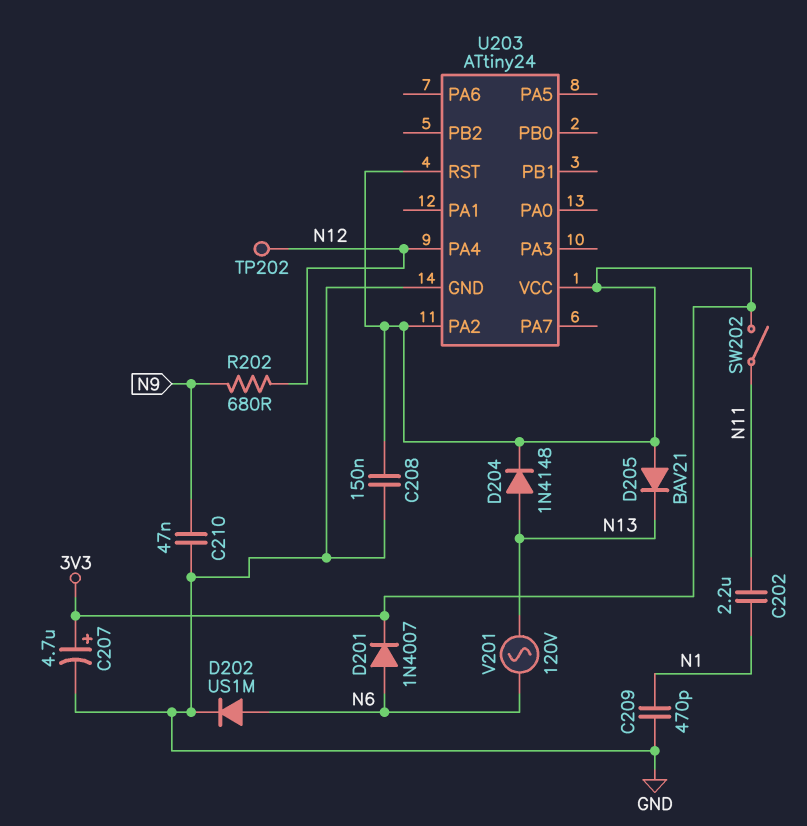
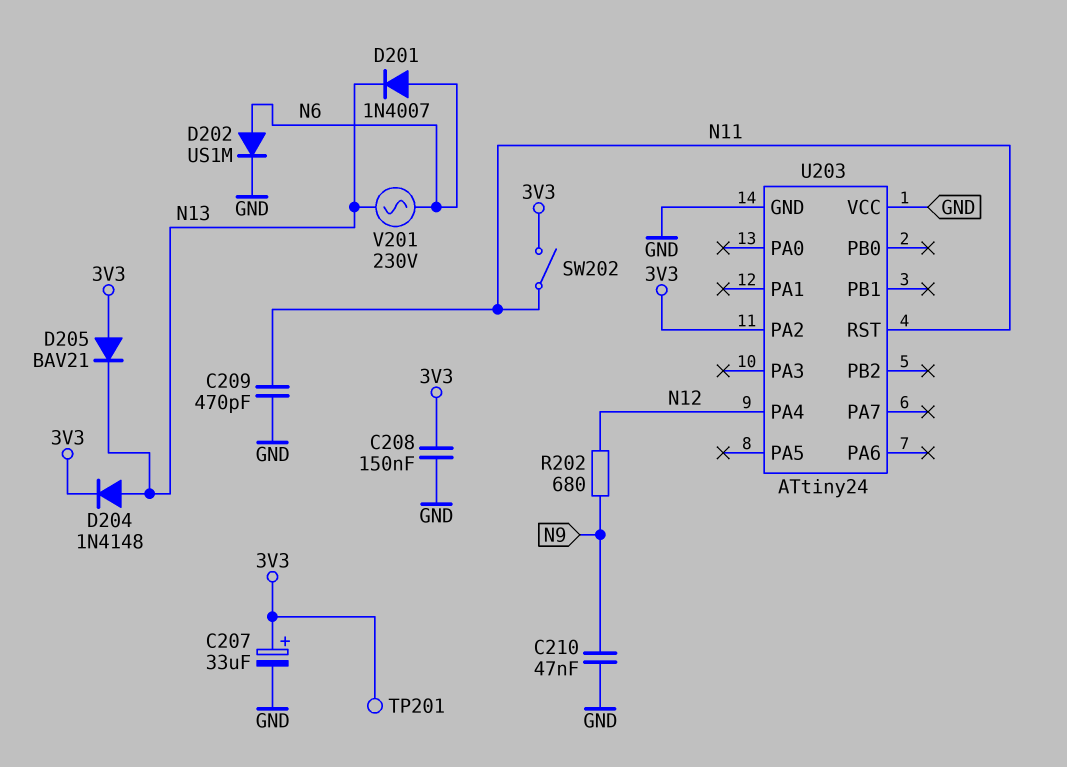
C202: 2.2uF (N1, N11) -> none
C207: 4.7uF (plus 3V3, minus GND) -> 33uF (plus 3V3, minus GND)
C209: 470pF (GND, N1) -> 470pF (GND, N11)
D201: diode 1N4007 (A N6, K 3V3) -> diode 1N4007 (A N6, K N13)
TP201: none -> test point (3V3)
TP202: test point (N12) -> none
U203 pin RST: 3V3 -> N11
U203 pin VCC: 3V3 -> GND
V201: AC 120V (N6, N13) -> AC 230V (N6, N13)

